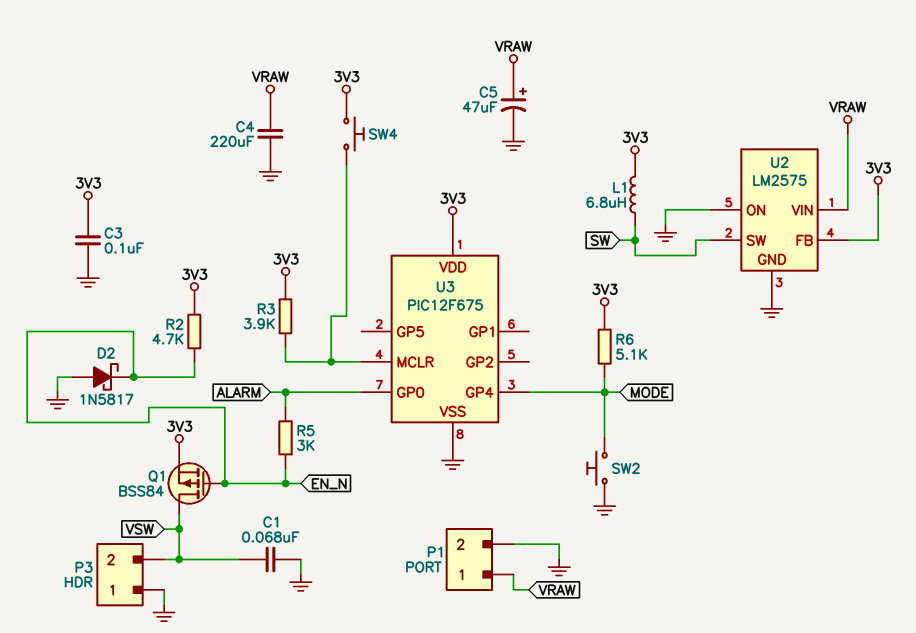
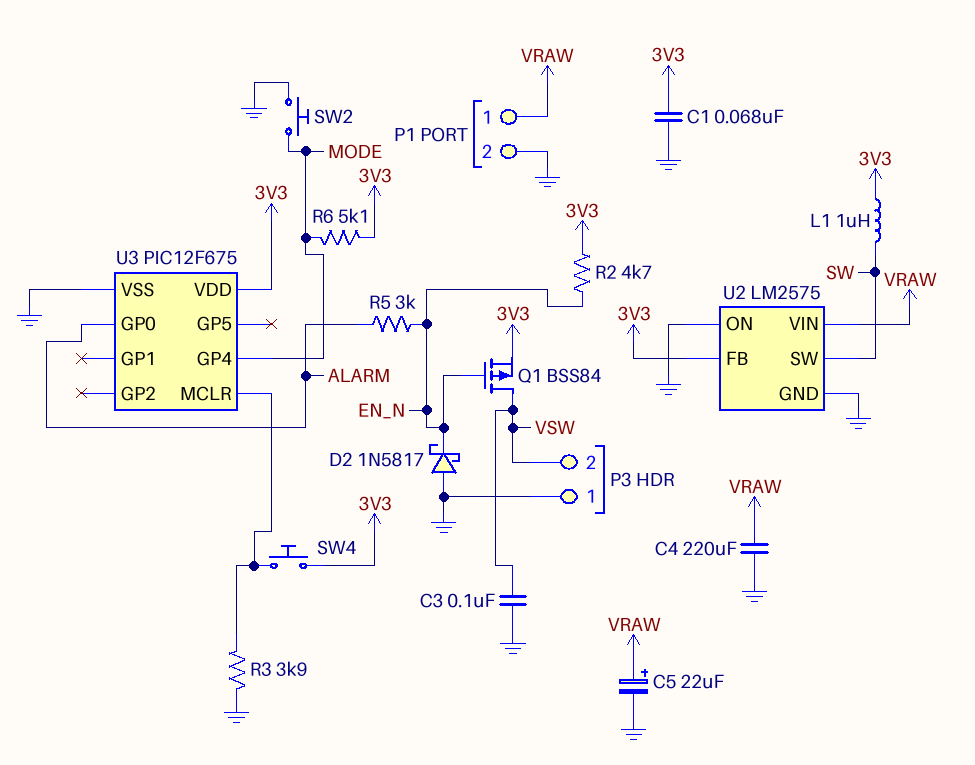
C1: 68nF (GND, VSW) -> 68nF (3V3, GND)
C3: 100nF (3V3, GND) -> 100nF (GND, VSW)
C5: 47uF (plus VRAW, minus GND) -> 22uF (plus VRAW, minus GND)
L1: 6.8uH (3V3, SW) -> 1uH (3V3, SW)
R3: 3.9k (3V3, U3/MCLR) -> 3.9k (GND, U3/MCLR)

